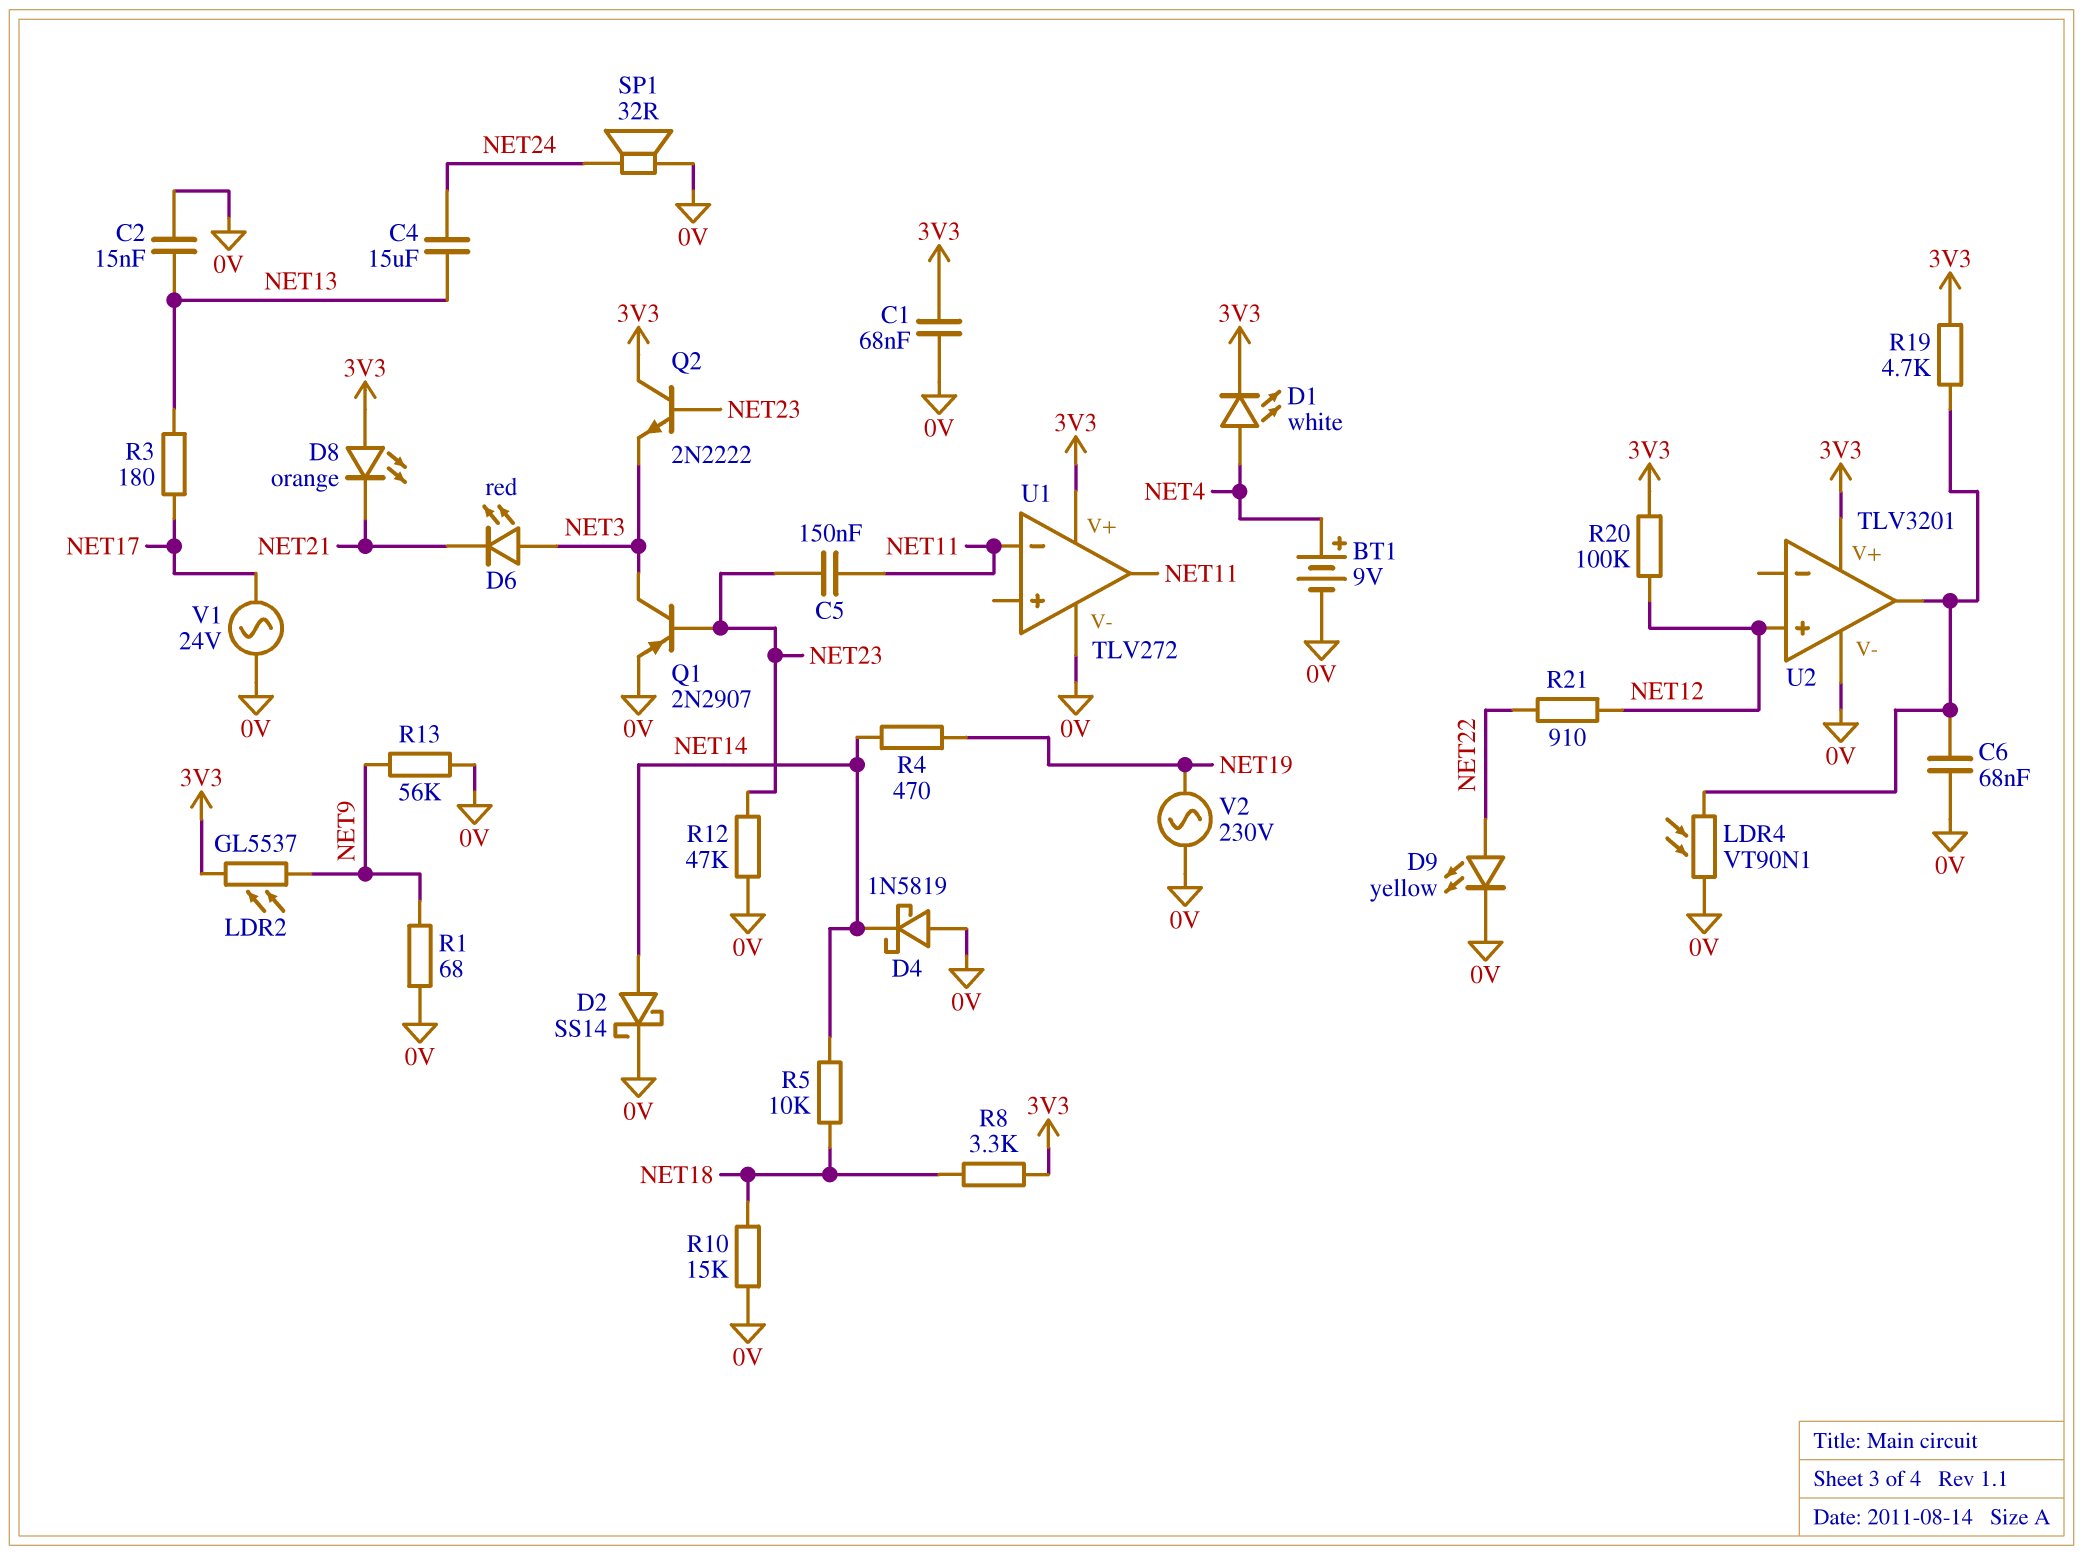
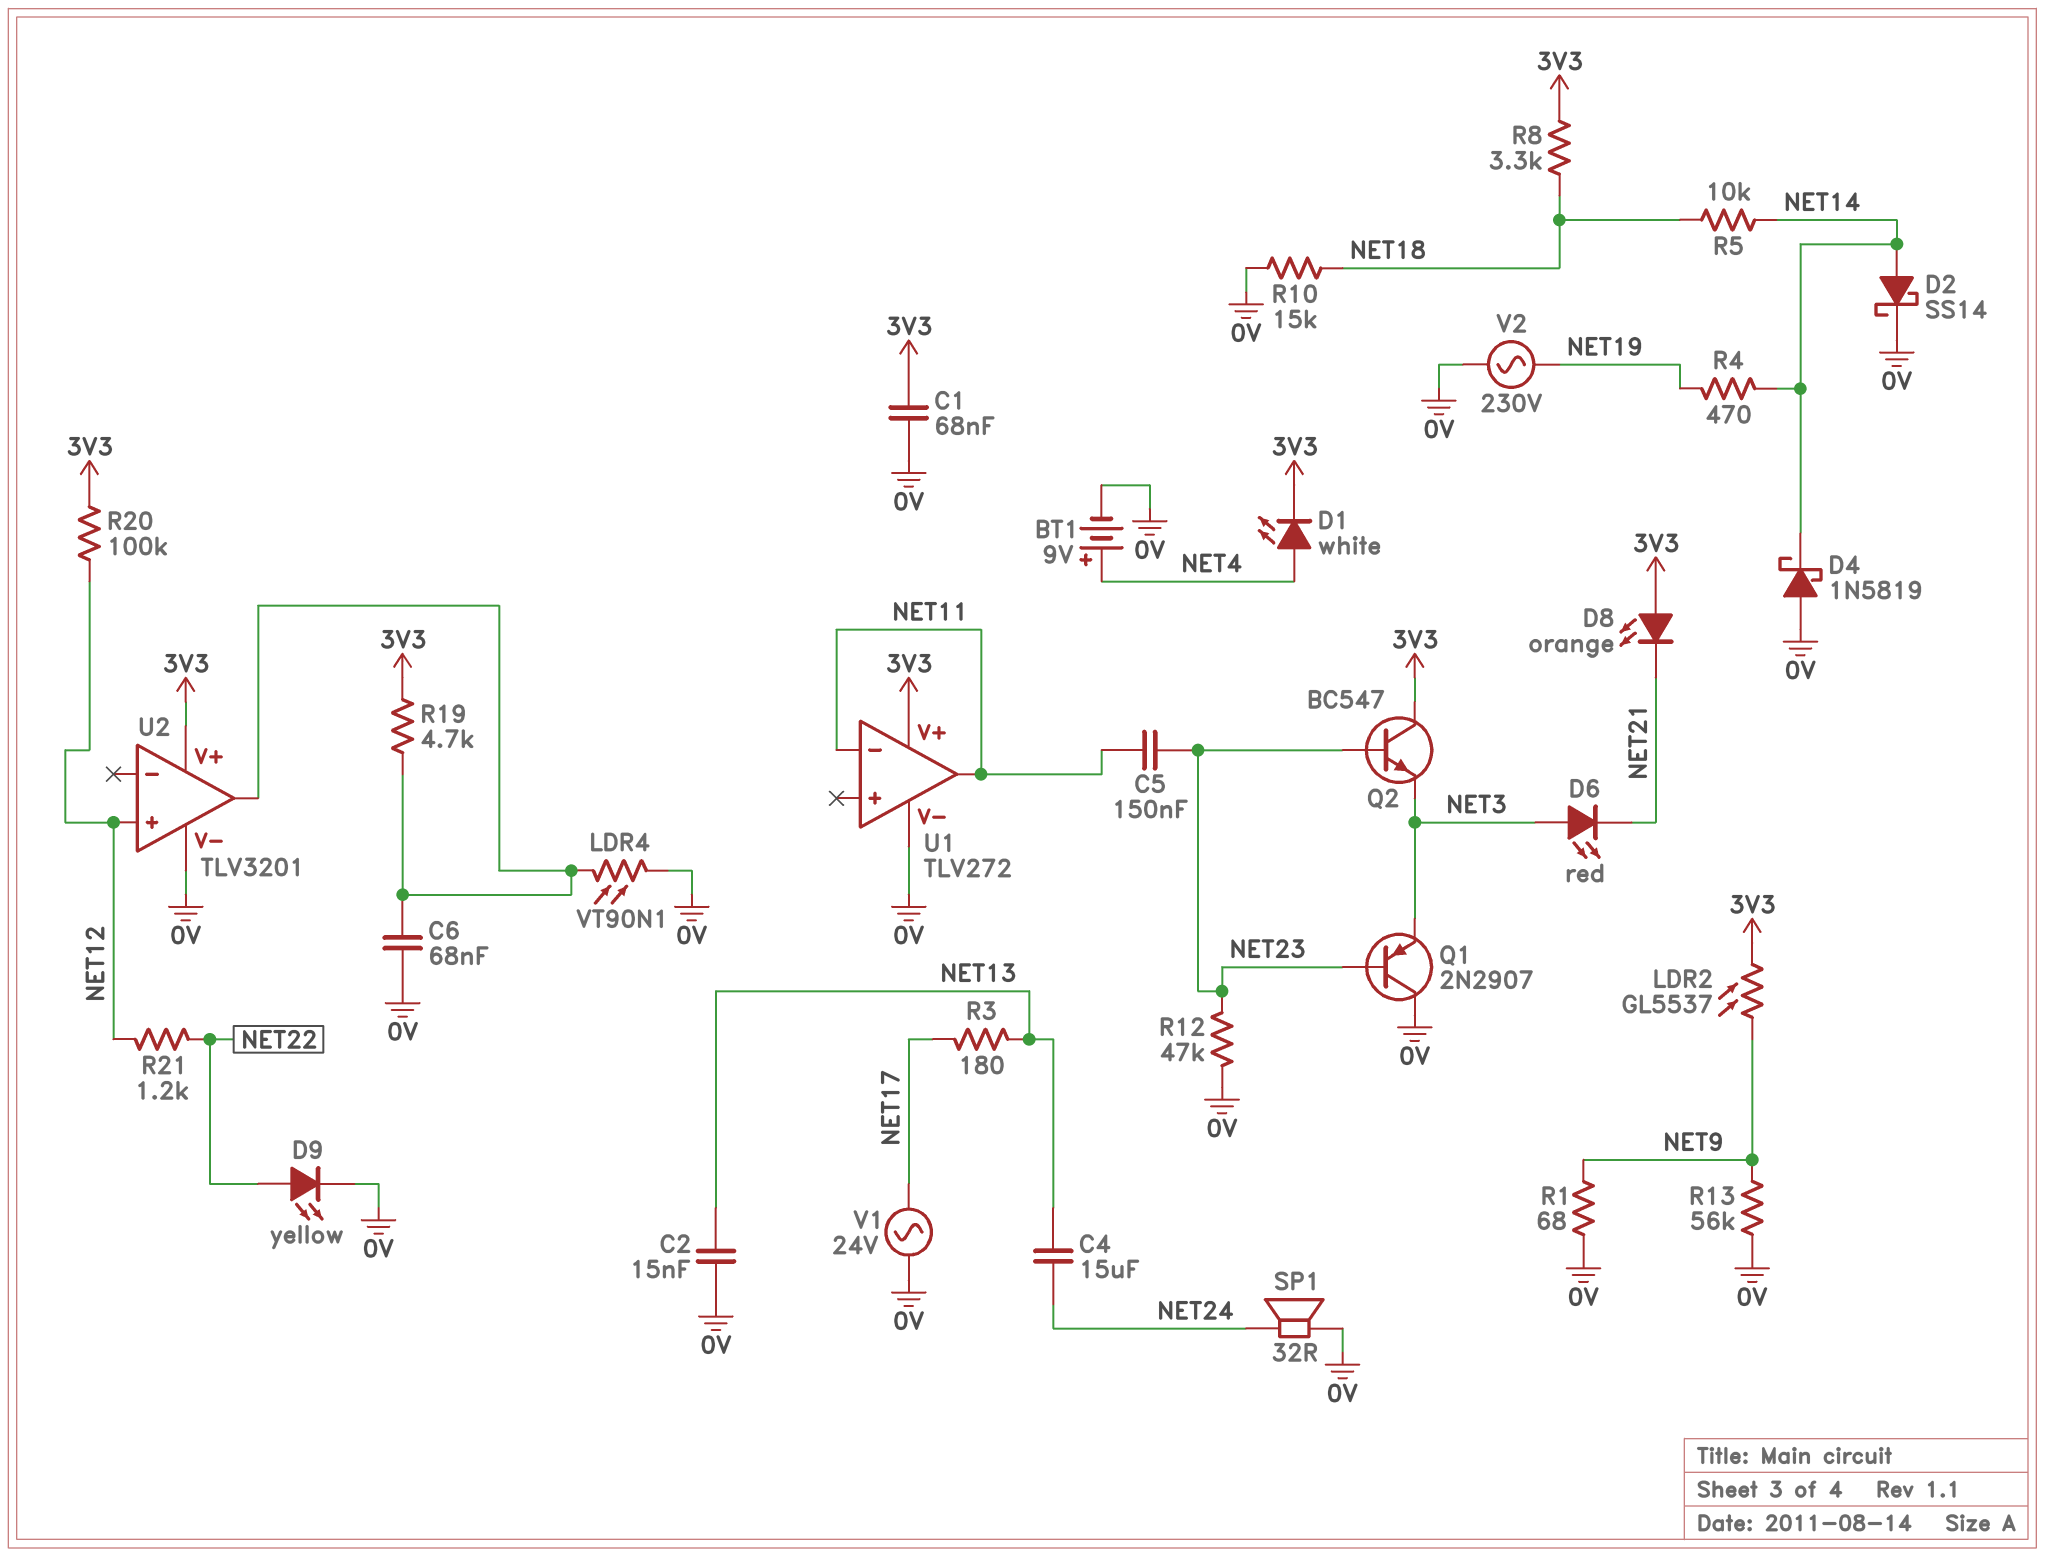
Q1: PNP 2N2907 (B NET23, C NET3, E 0V) -> PNP 2N2907 (B NET23, C 0V, E NET3)
Q2: NPN 2N2222 (B NET23, C 3V3, E NET3) -> NPN BC547 (B NET23, C 3V3, E NET3)
R21: 910 (NET12, NET22) -> 1.2k (NET12, NET22)

